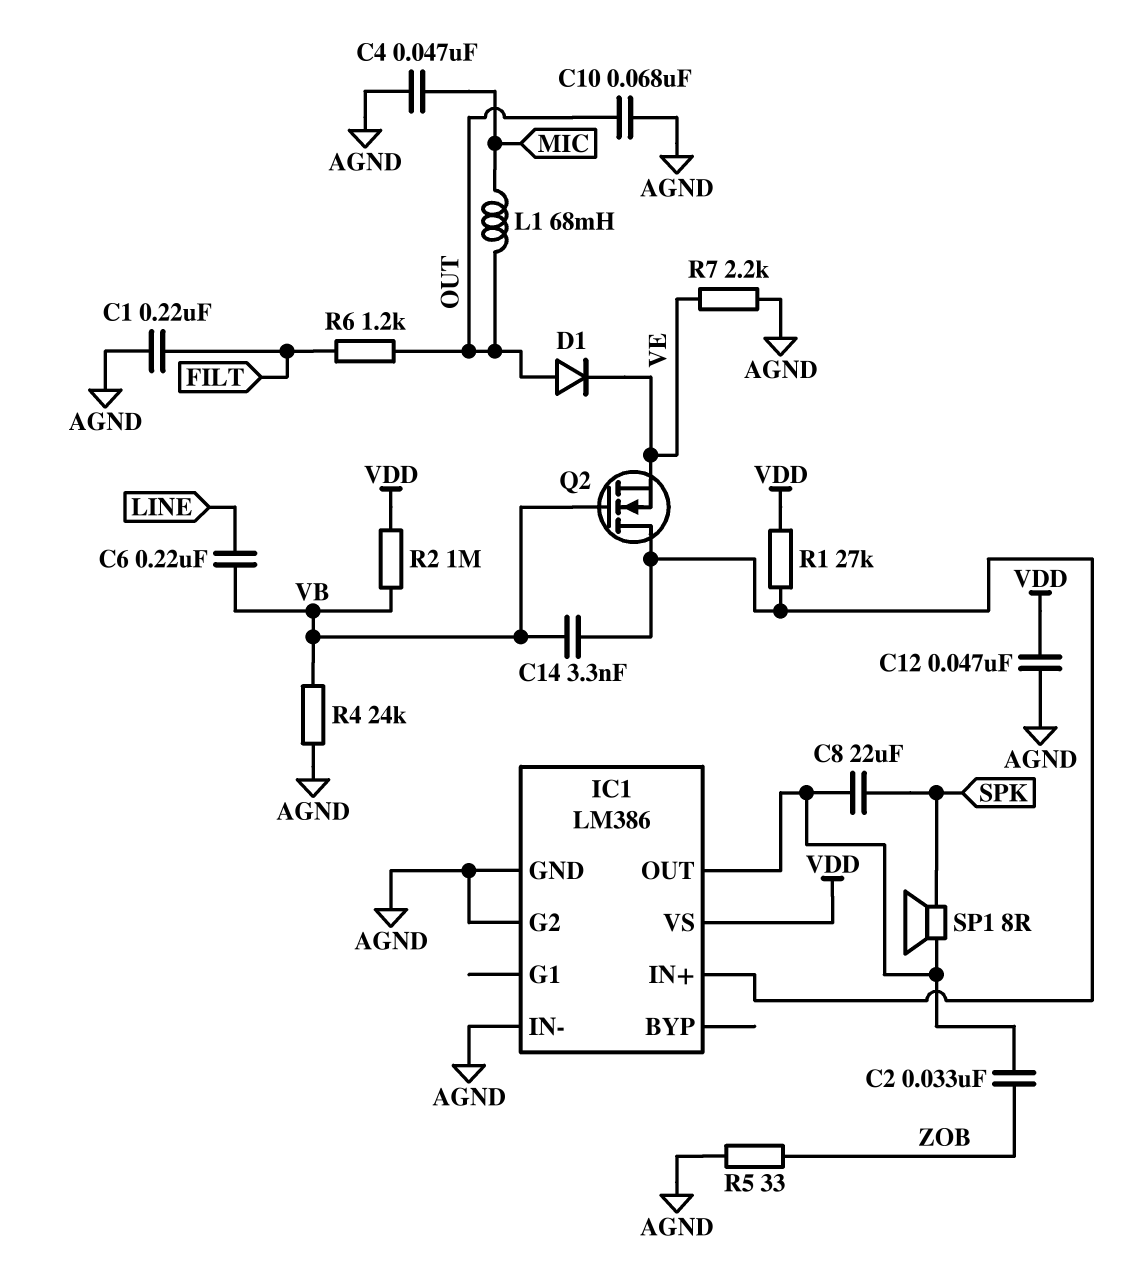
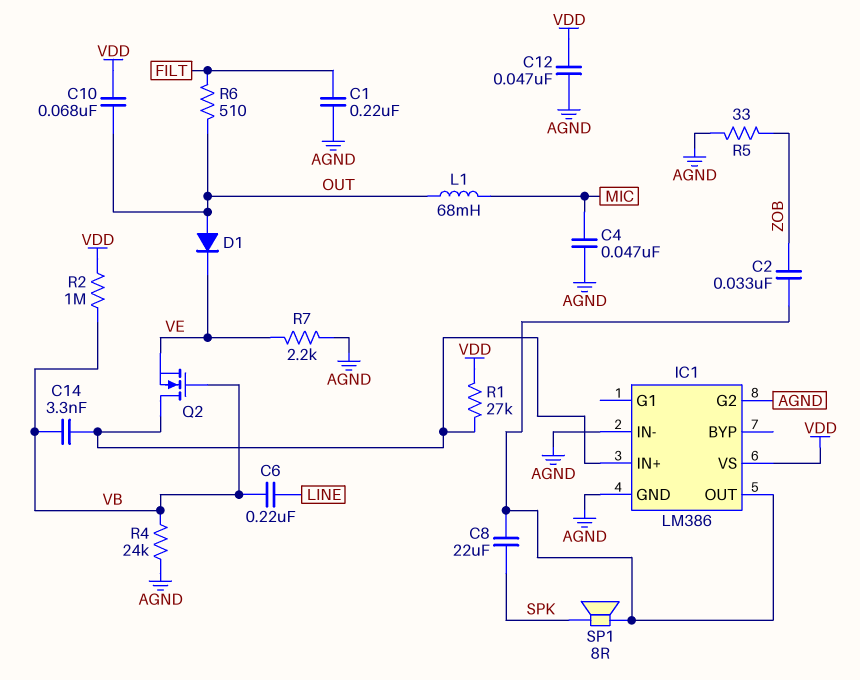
C10: 68nF (AGND, OUT) -> 68nF (OUT, VDD)
R6: 1.2k (FILT, OUT) -> 510 (FILT, OUT)

